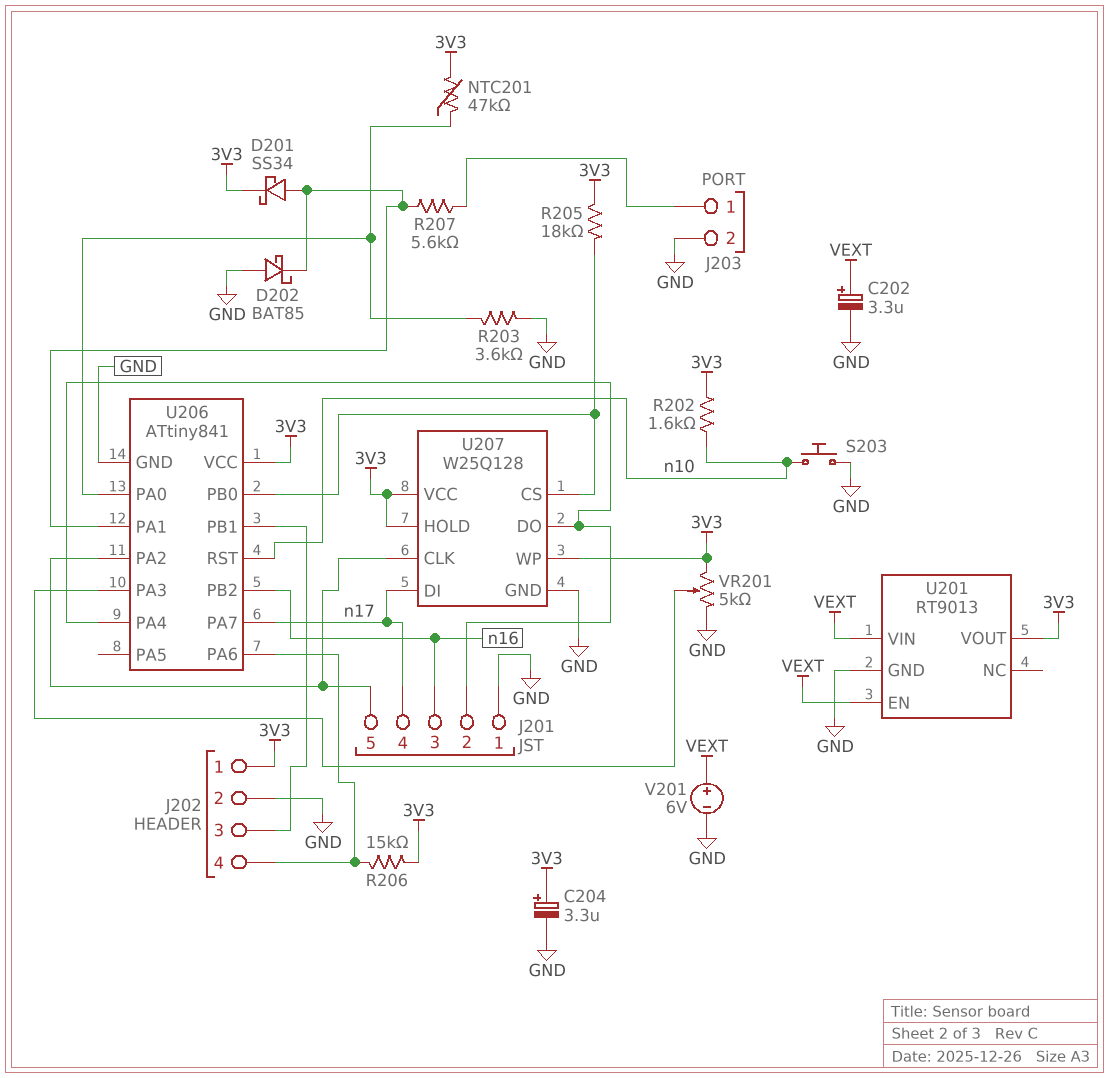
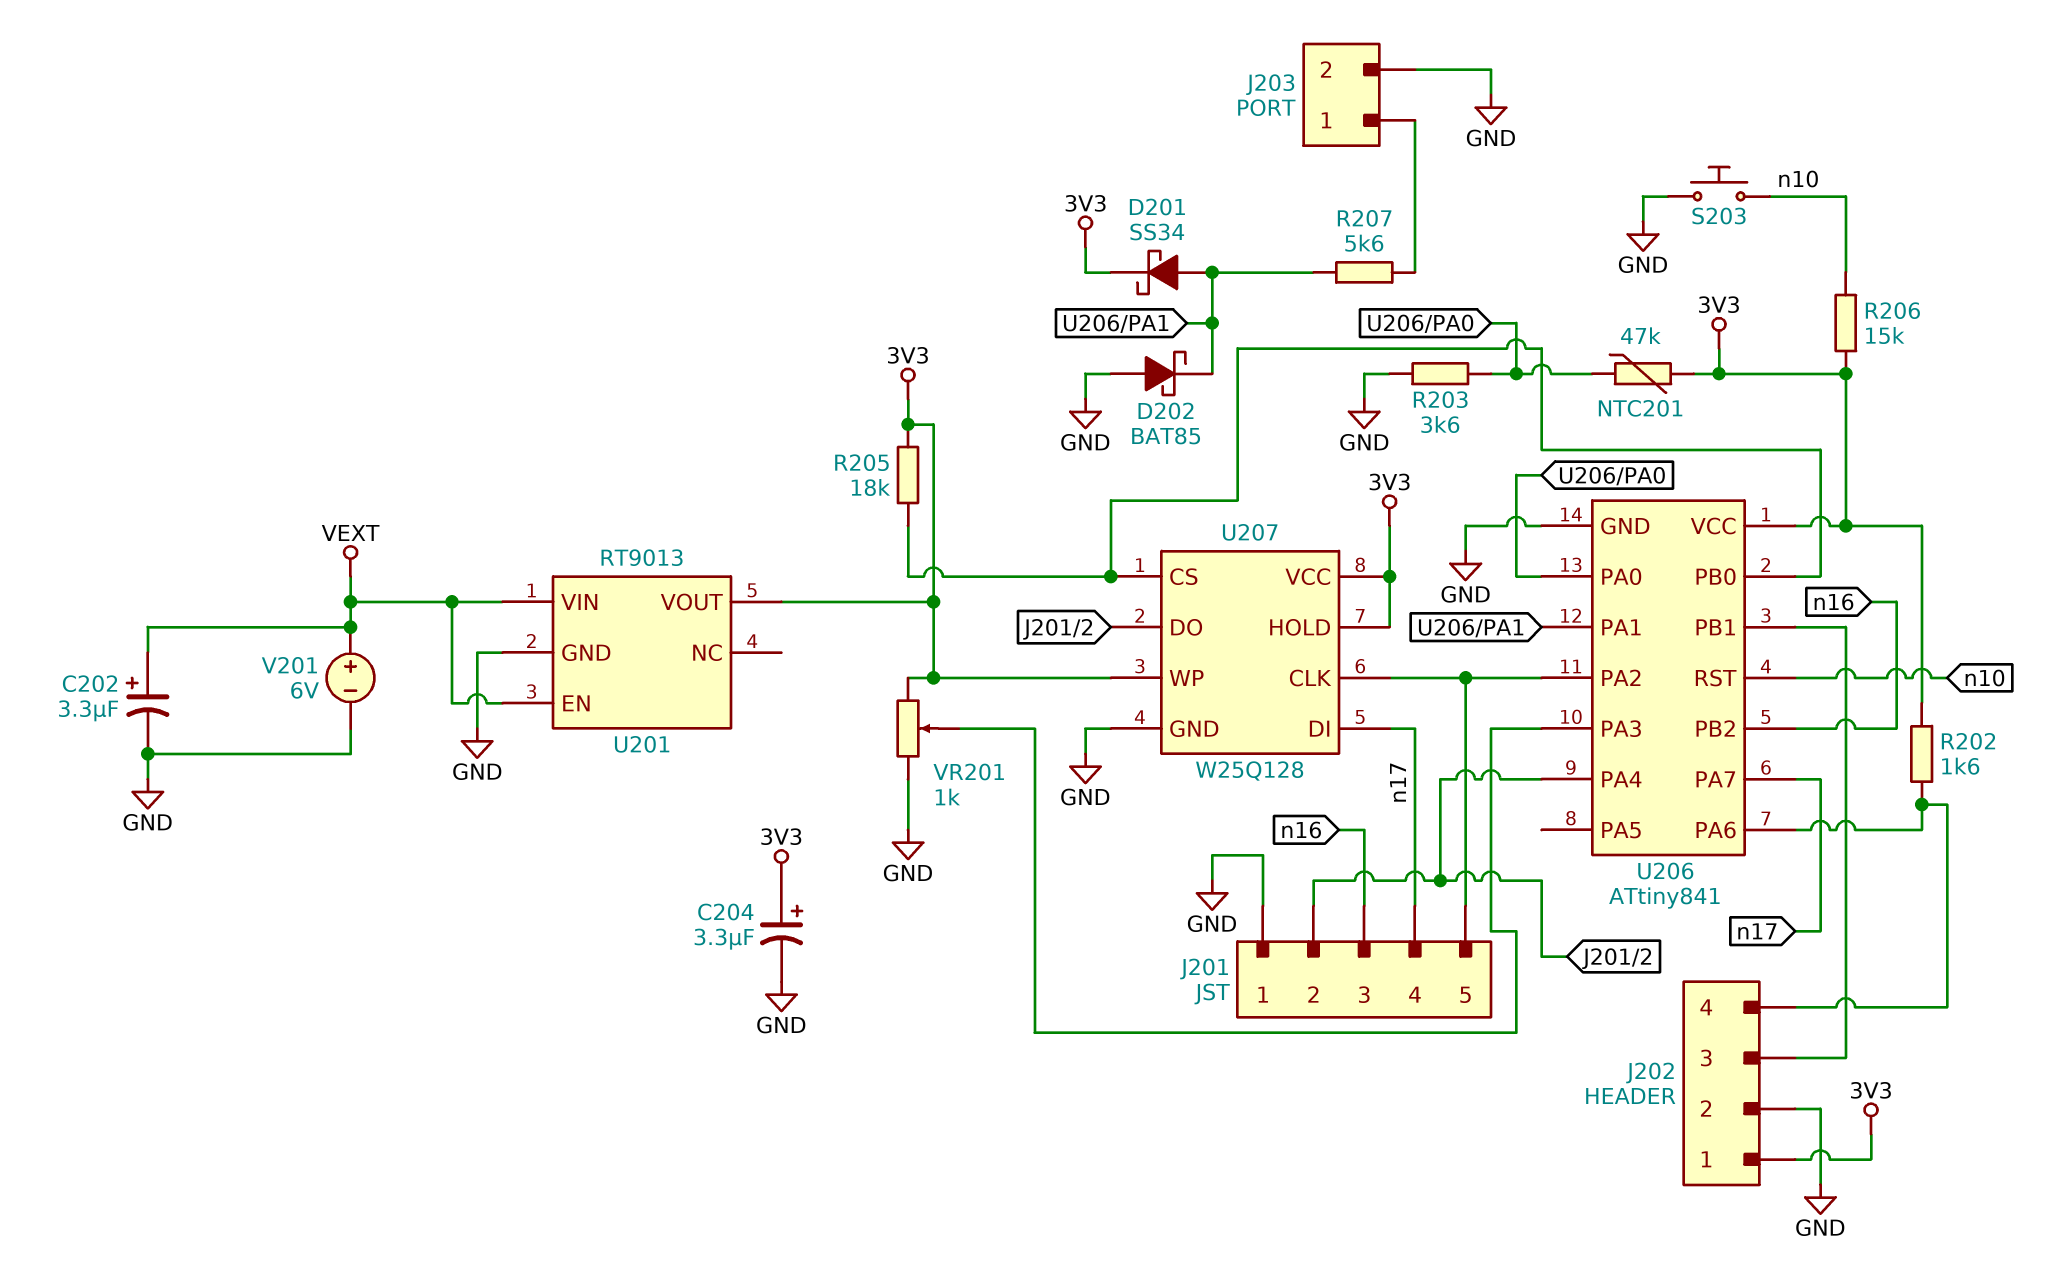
R202: 1.6k (3V3, n10) -> 1.6k (3V3, J202/4)
R206: 15k (3V3, J202/4) -> 15k (3V3, n10)
VR201: 5k (3V3, GND, wiper U206/PA3) -> 1k (3V3, GND, wiper U206/PA3)

